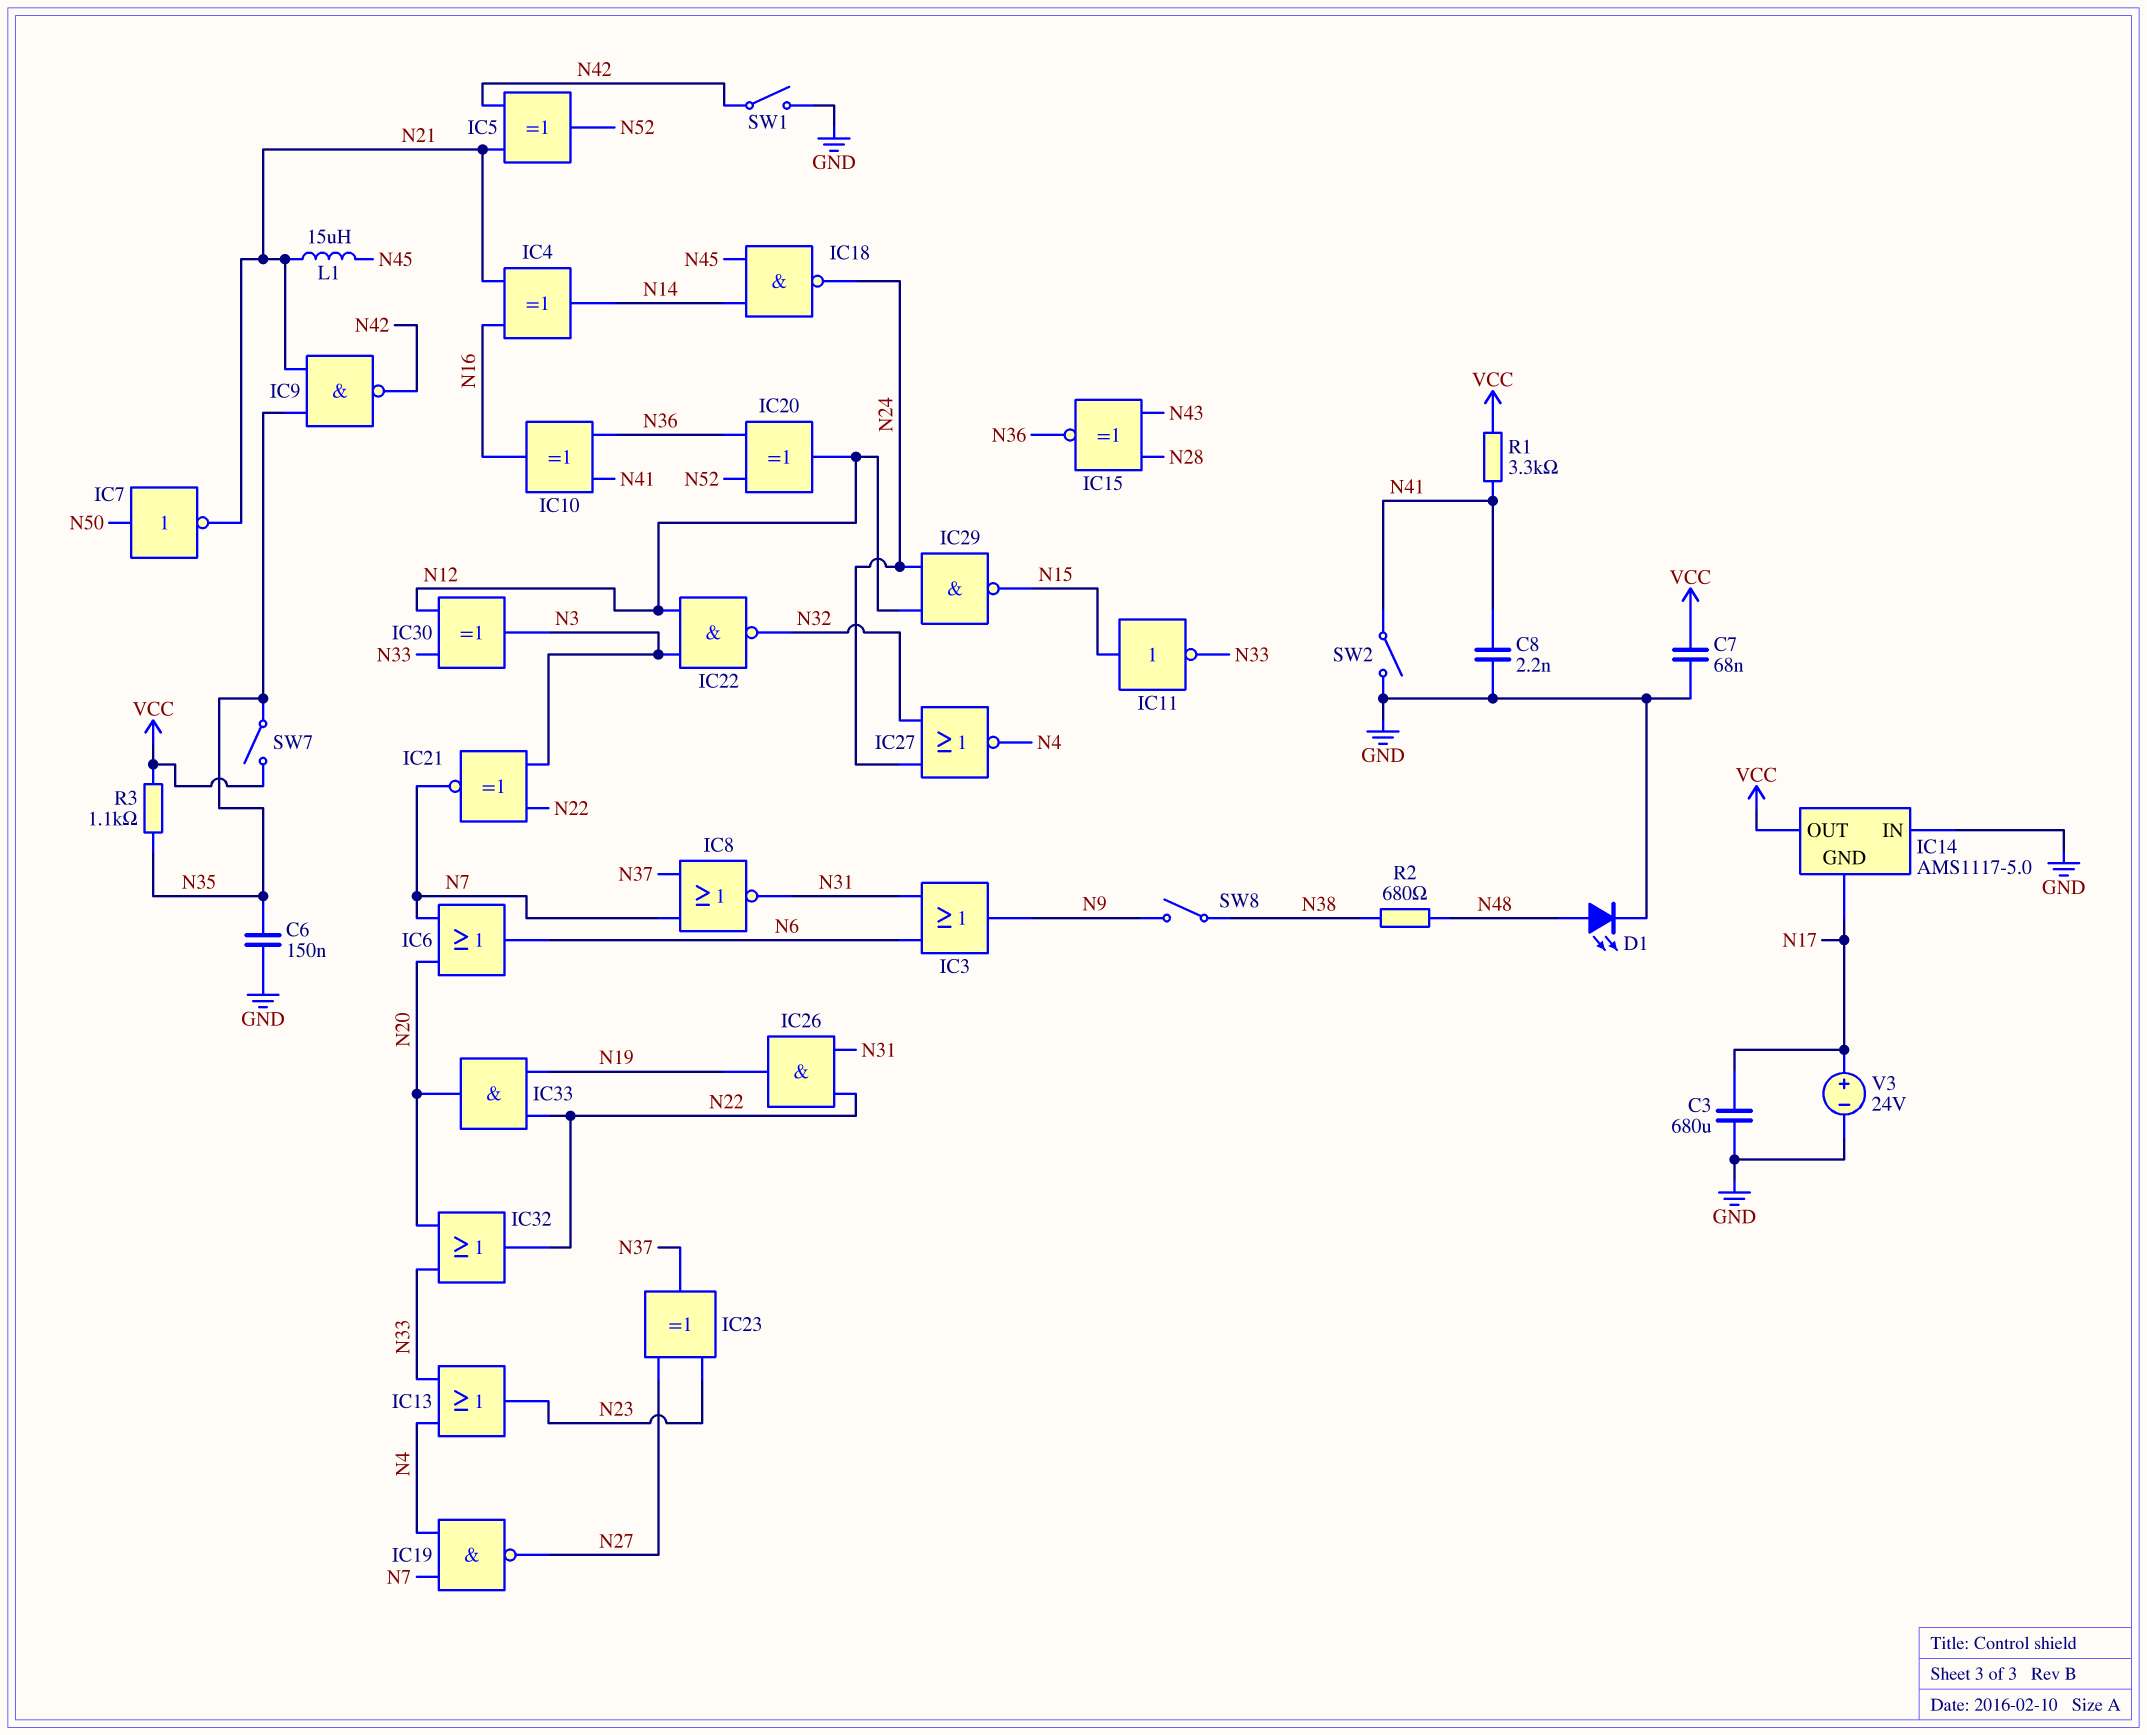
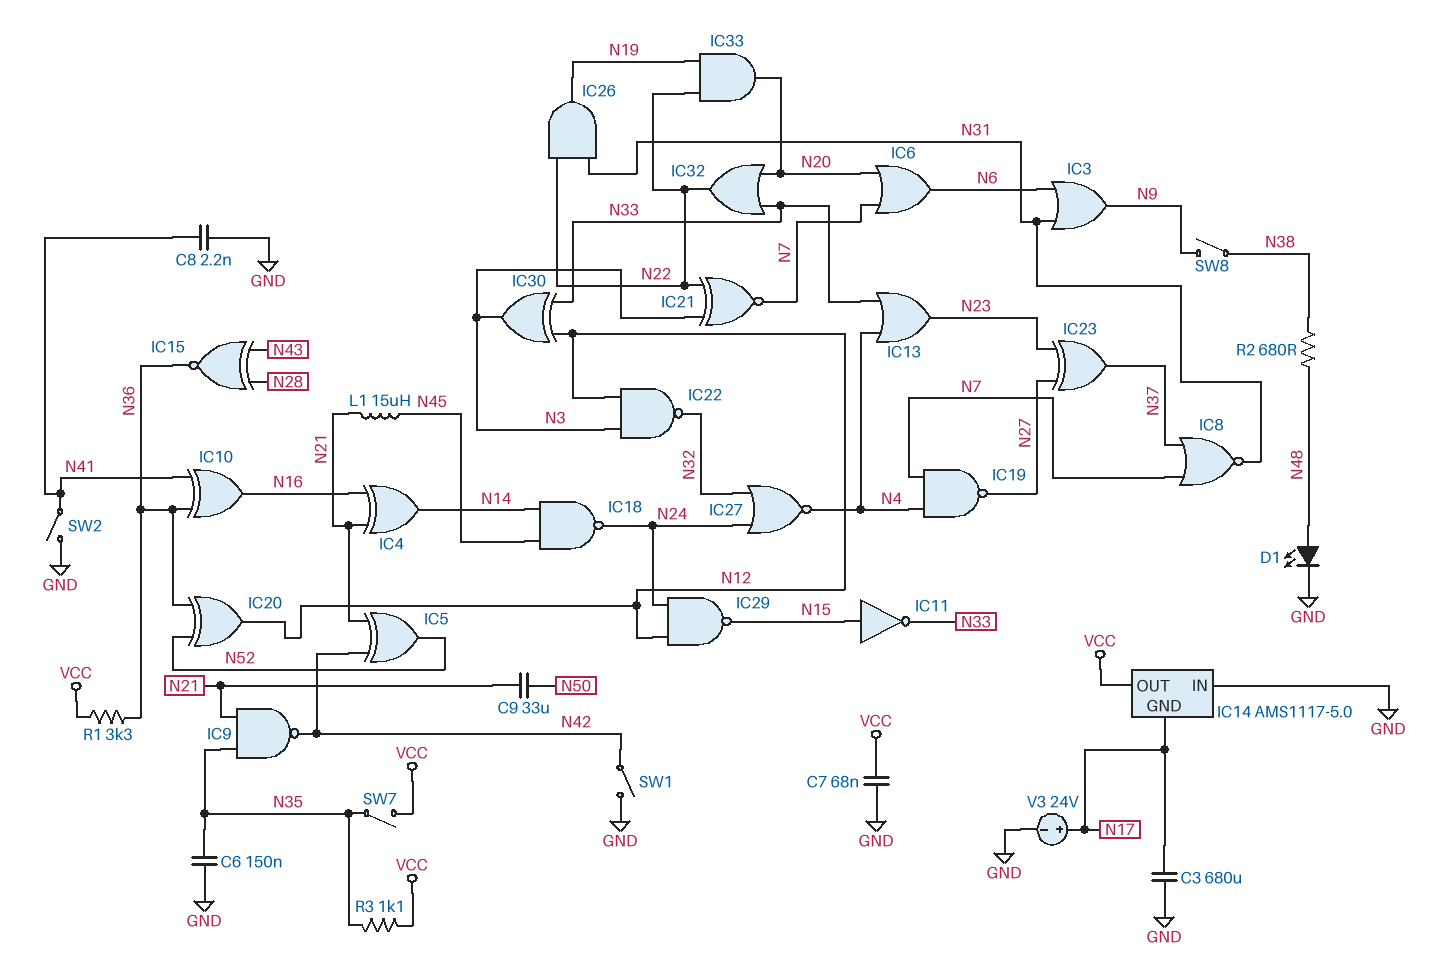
C9: none -> 33uF (N21, N50)
IC7: NOT (in N50, out N21) -> none
R1: 3.3k (N41, VCC) -> 3.3k (N36, VCC)

